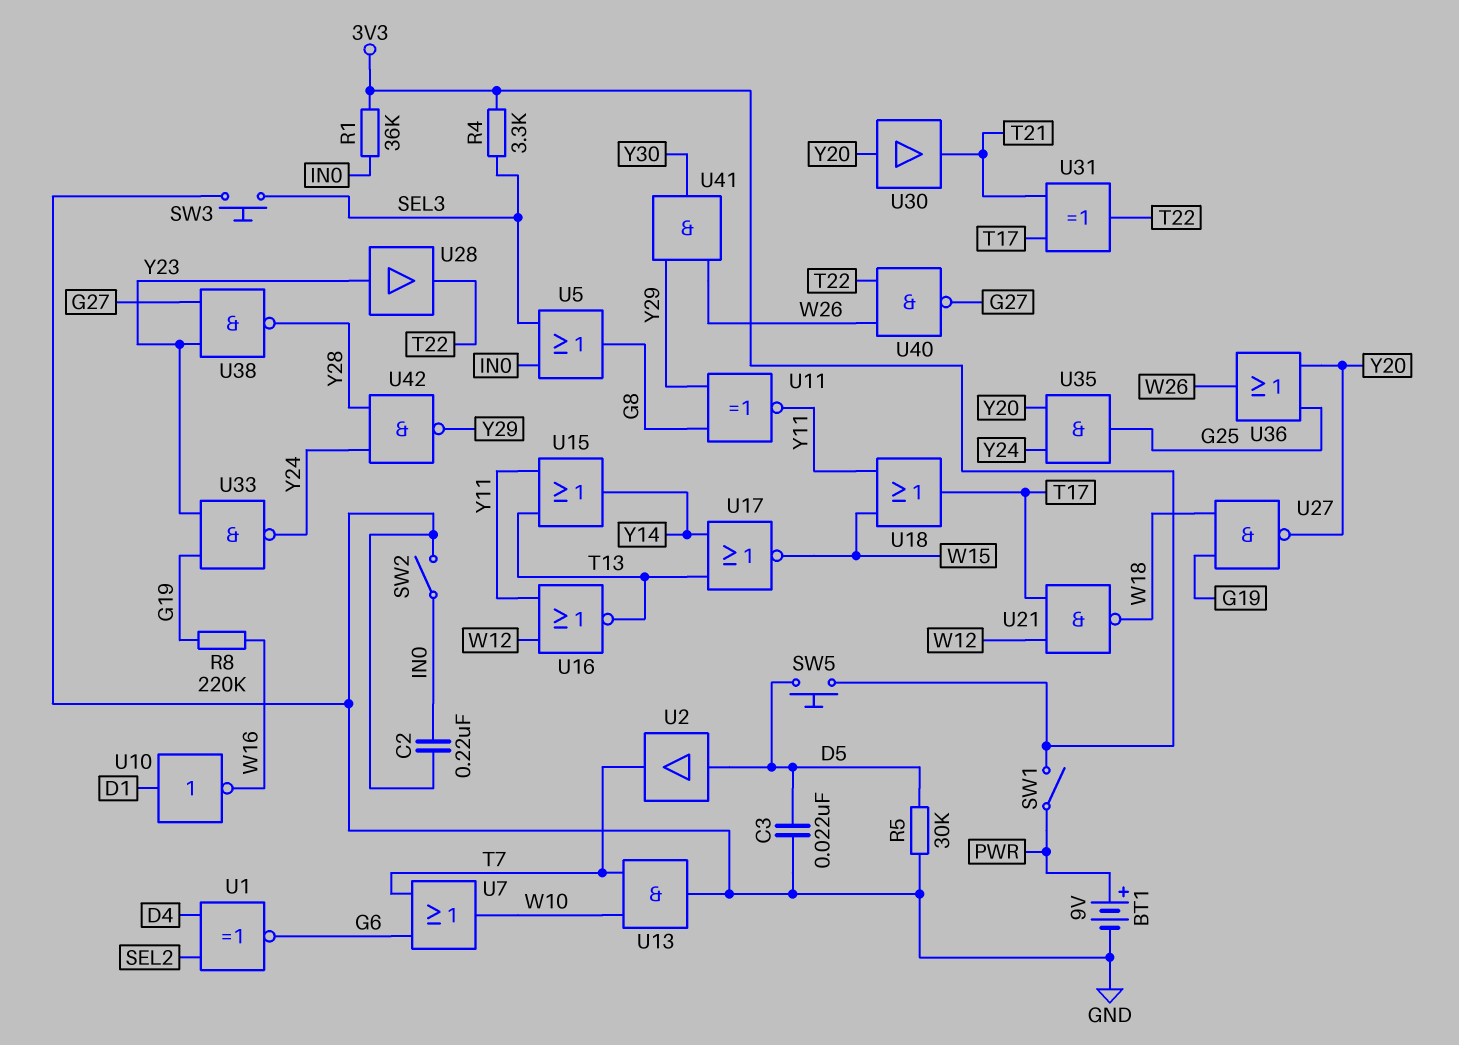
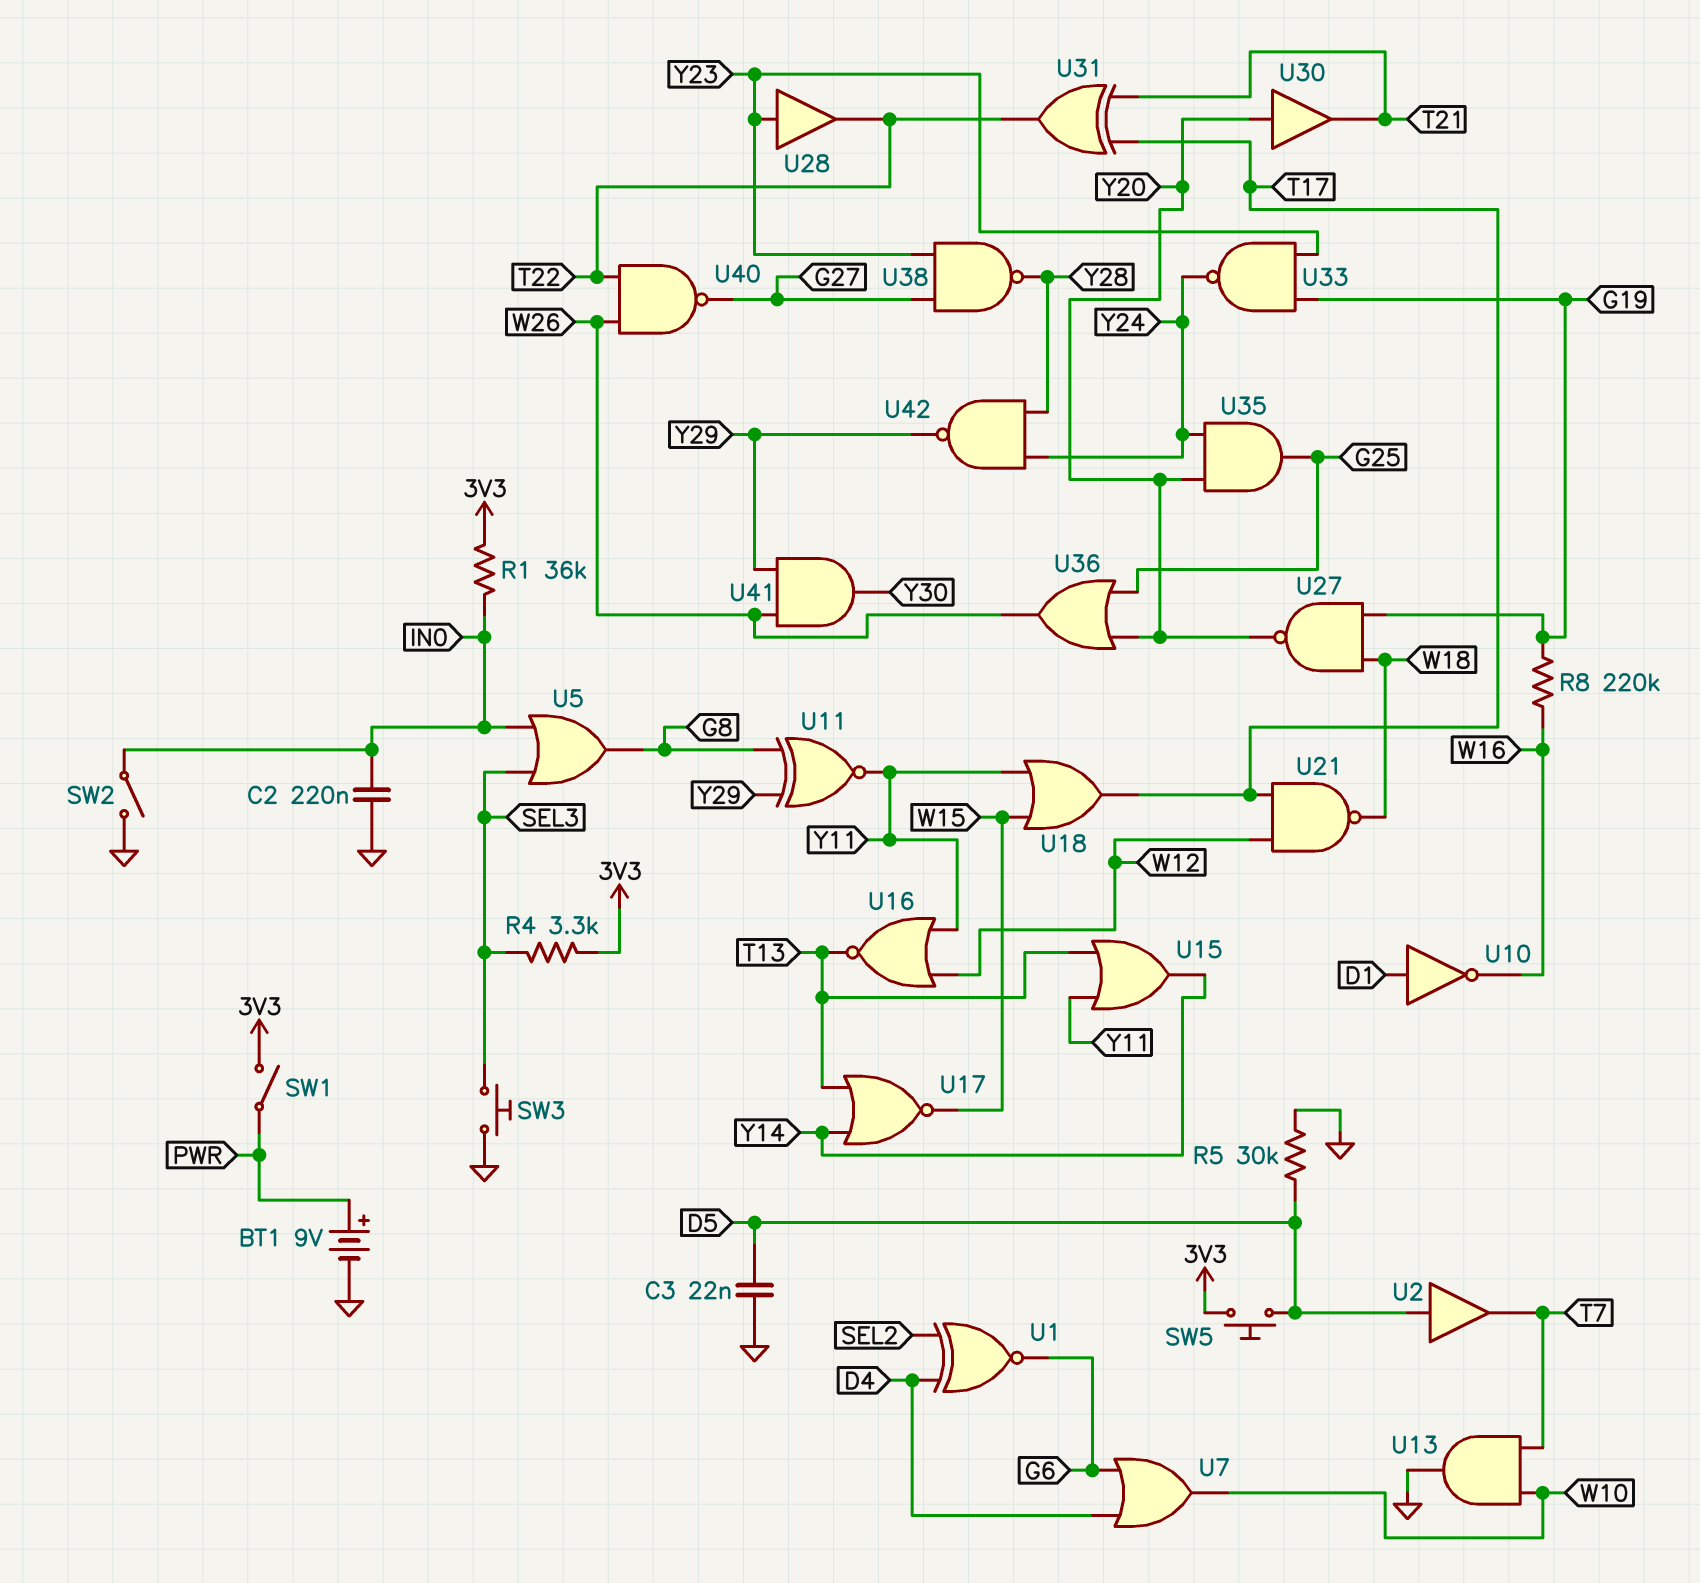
U7: OR (in G6, in T7, out W10) -> OR (in D4, in G6, out W10)

